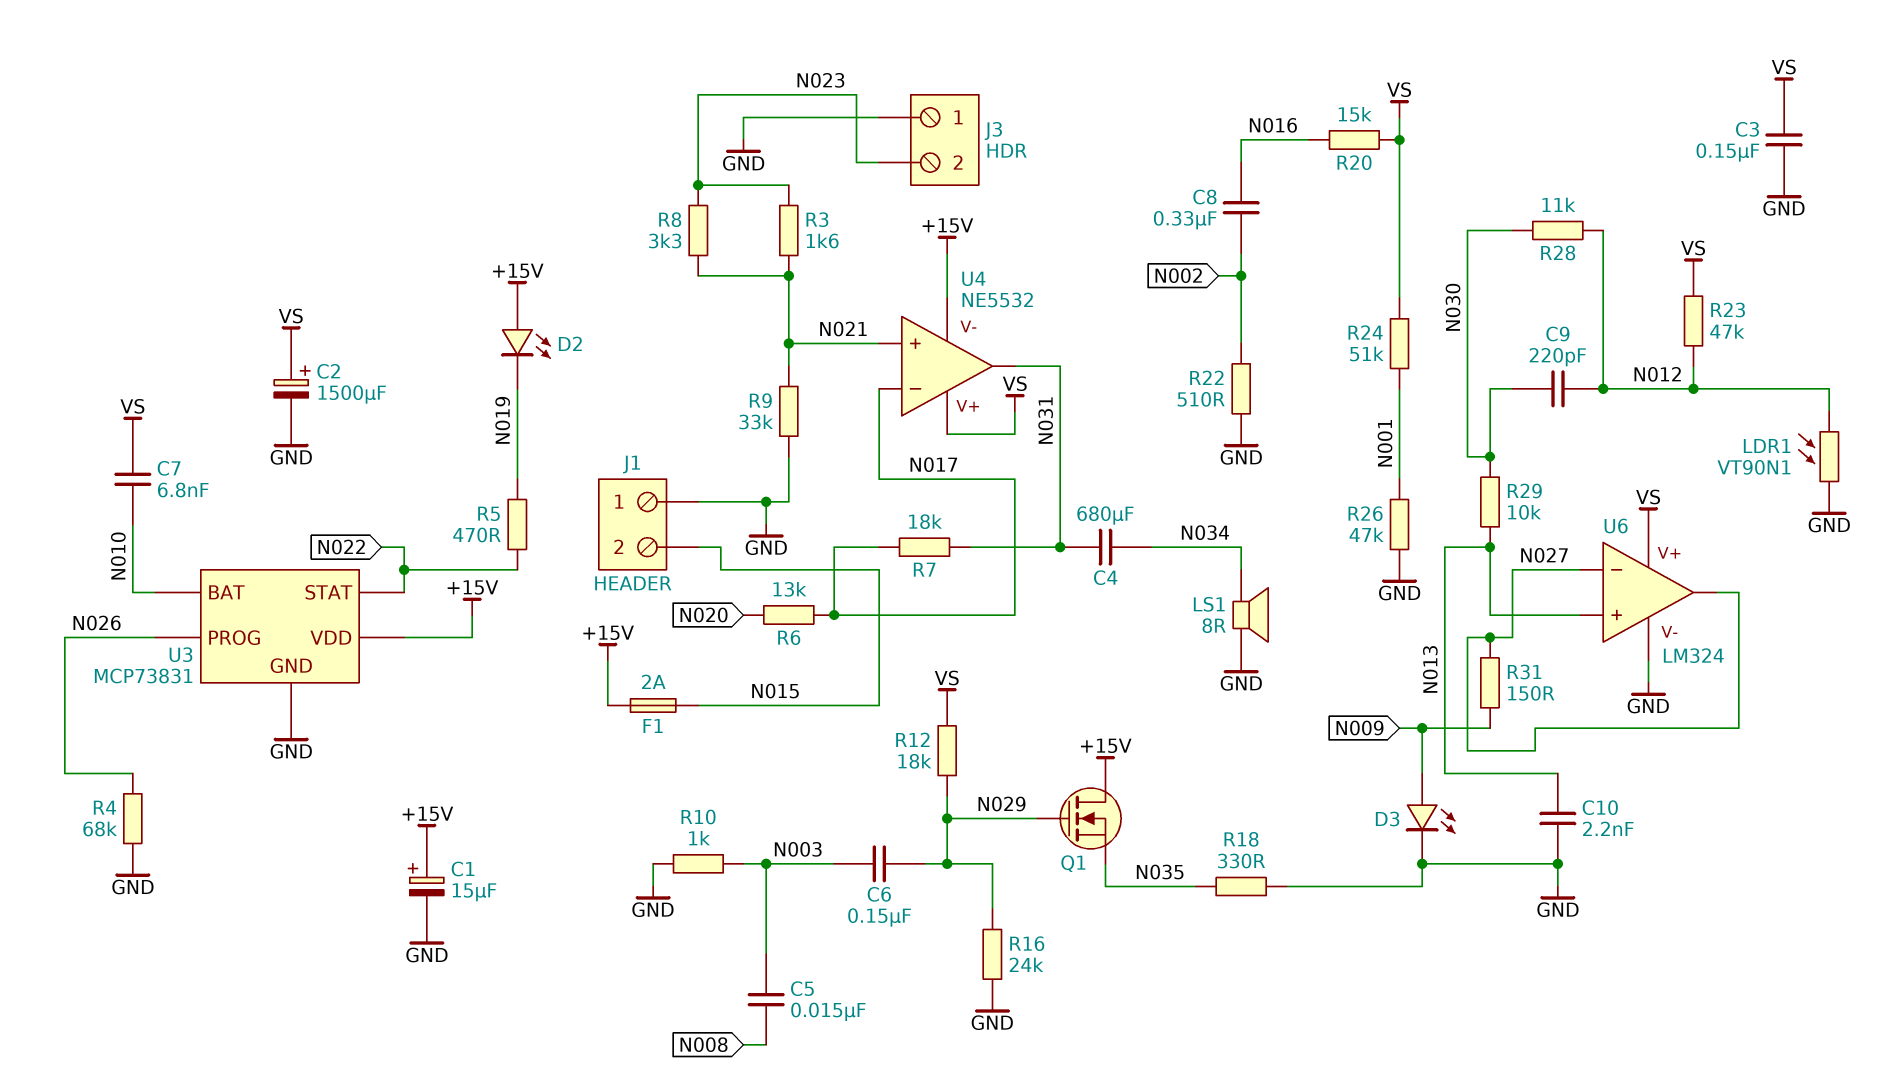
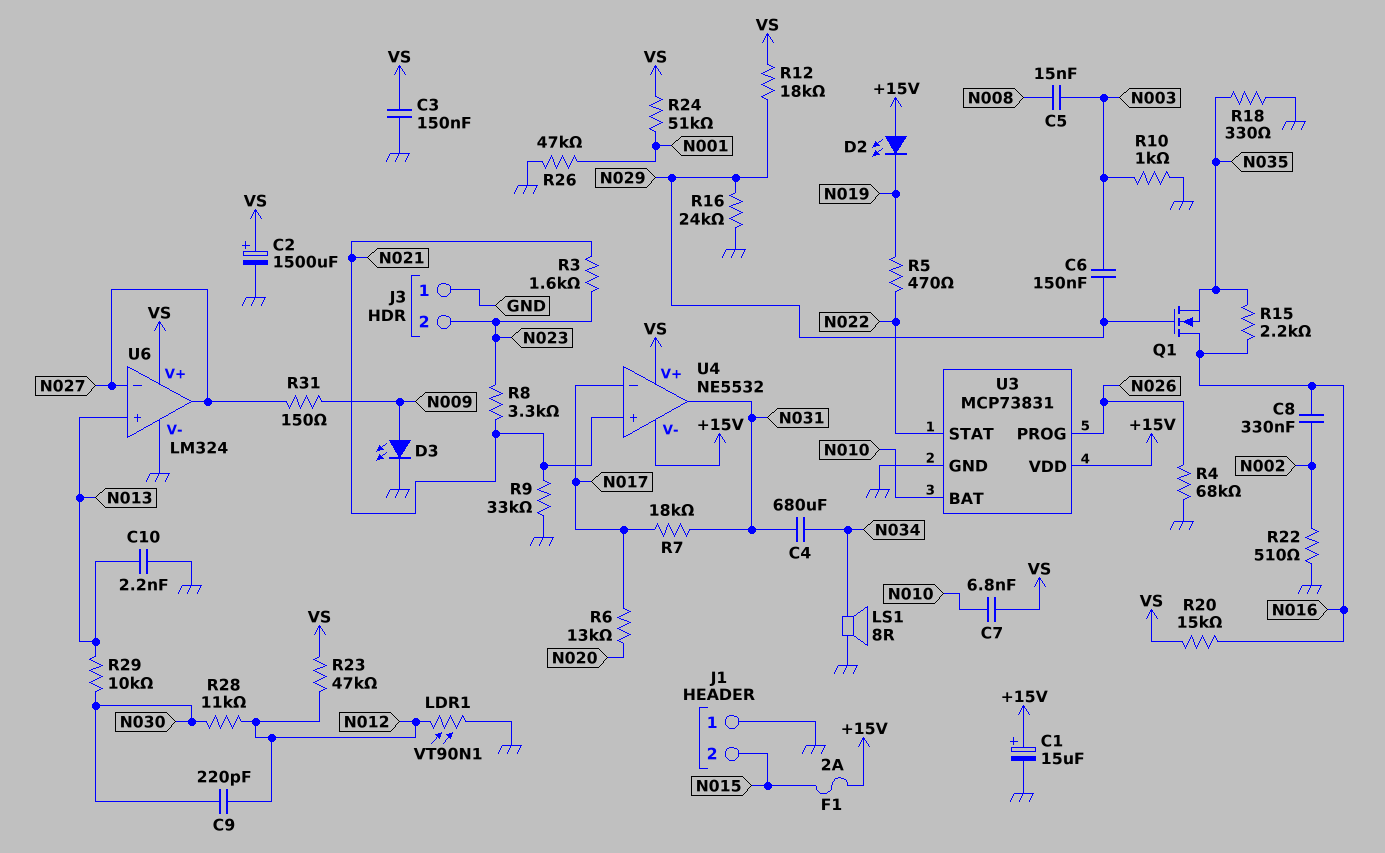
Q1: NMOS (G N029, D +15V, S N035) -> NMOS (G N029, D N016, S N035)
R15: none -> 2.2k (N016, N035)

